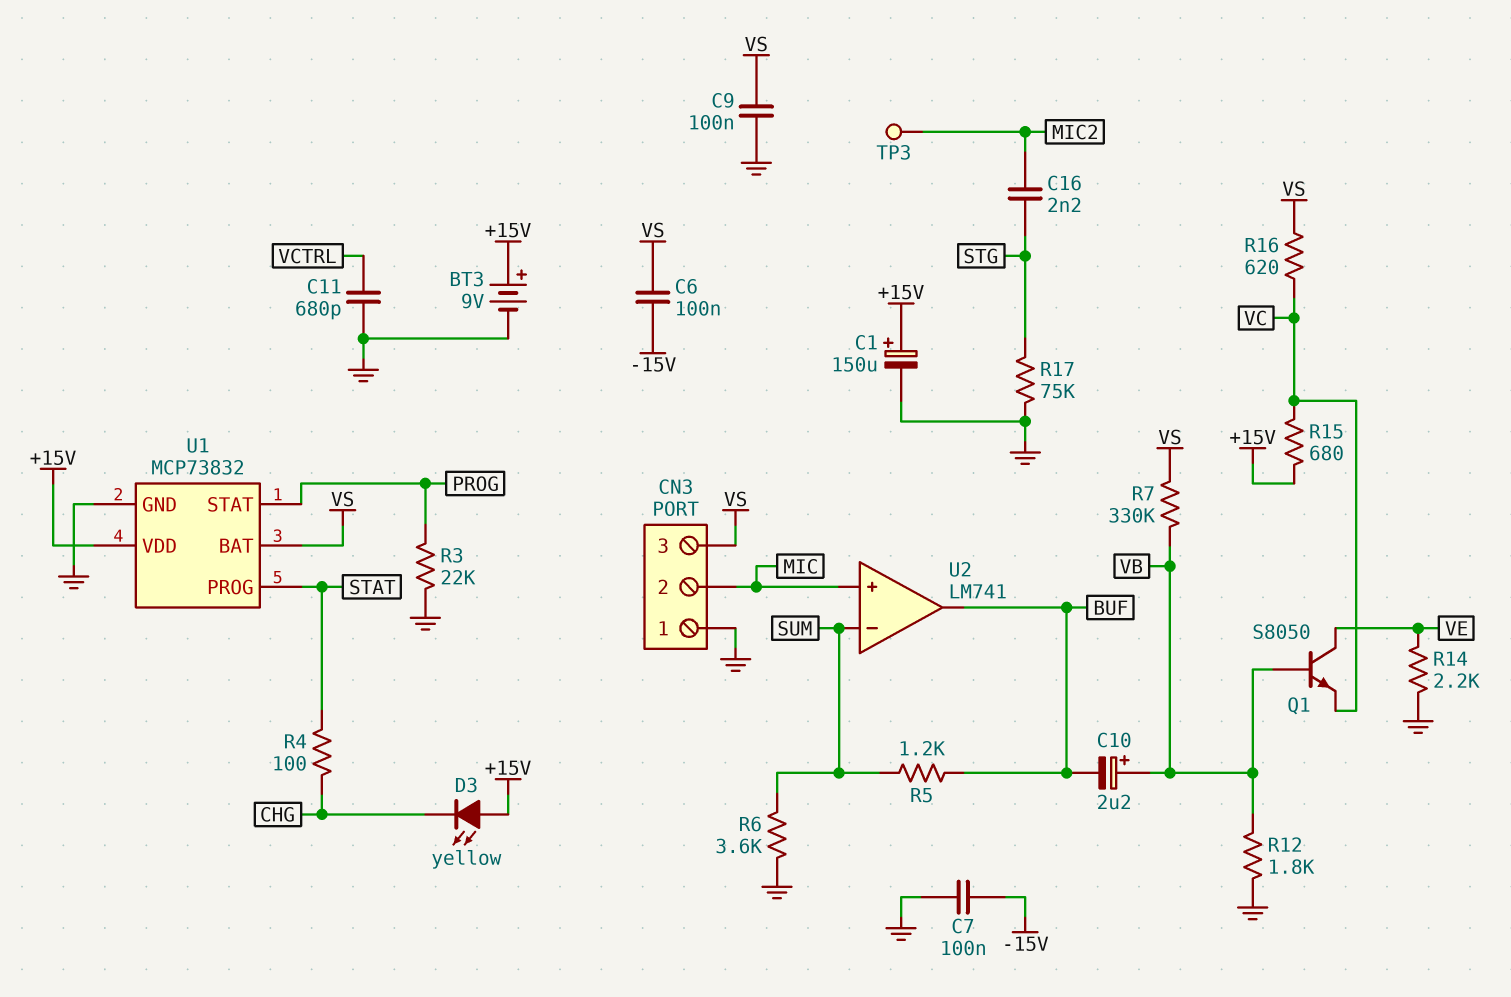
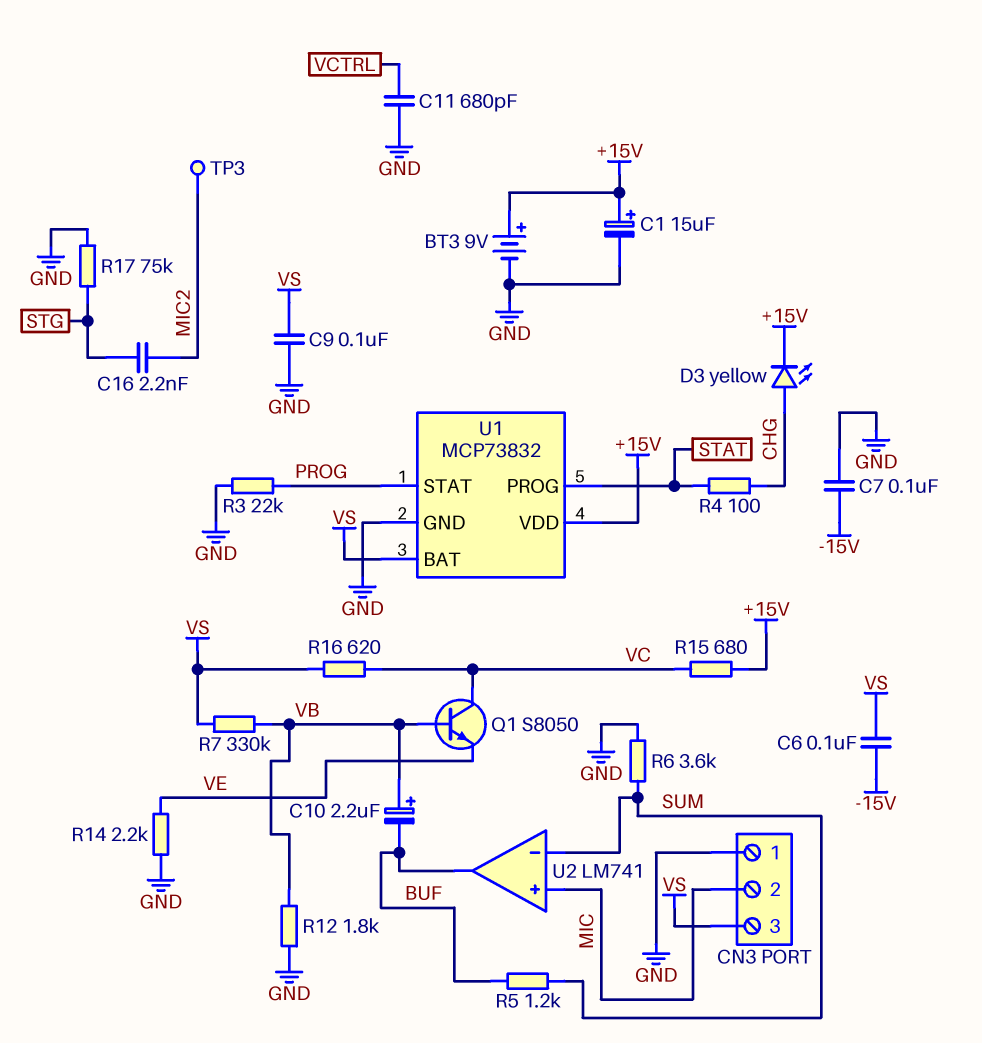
C1: 150uF (plus +15V, minus GND) -> 15uF (plus +15V, minus GND)
D3: LED yellow (A +15V, K CHG) -> LED yellow (A CHG, K +15V)
Q1: NPN S8050 (B VB, C VE, E VC) -> NPN S8050 (B VB, C VC, E VE)

